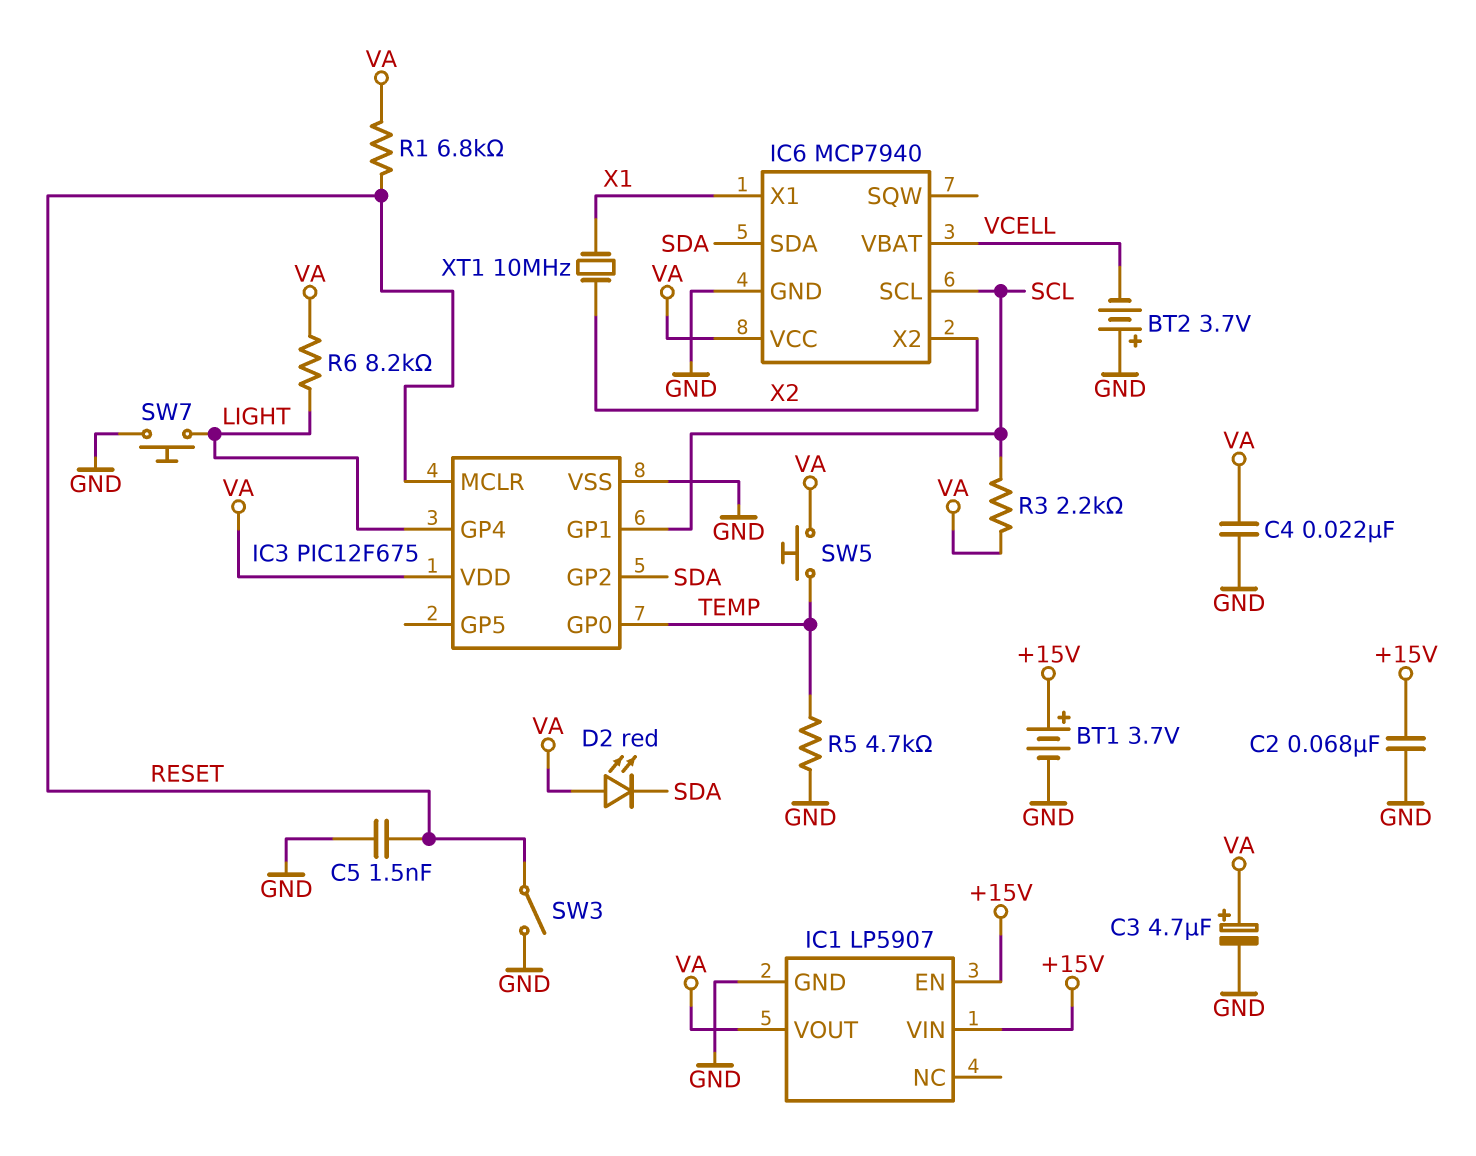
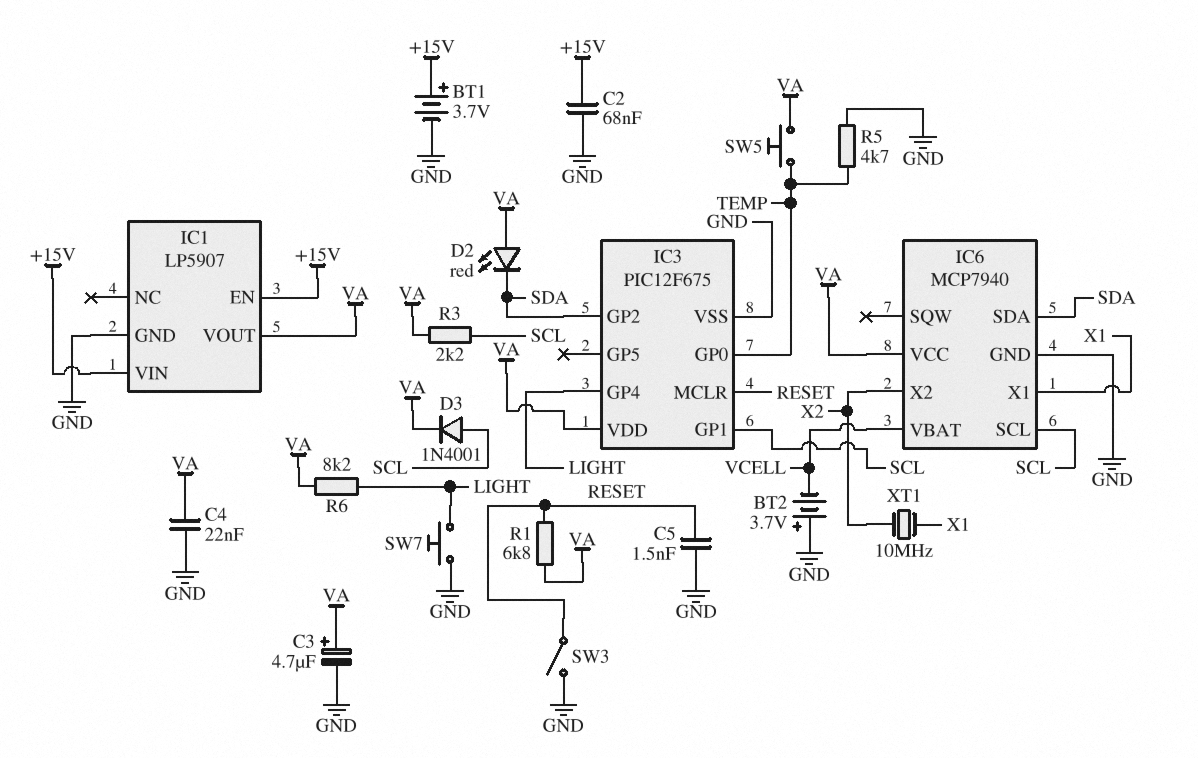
D3: none -> diode 1N4001 (A SCL, K VA)

